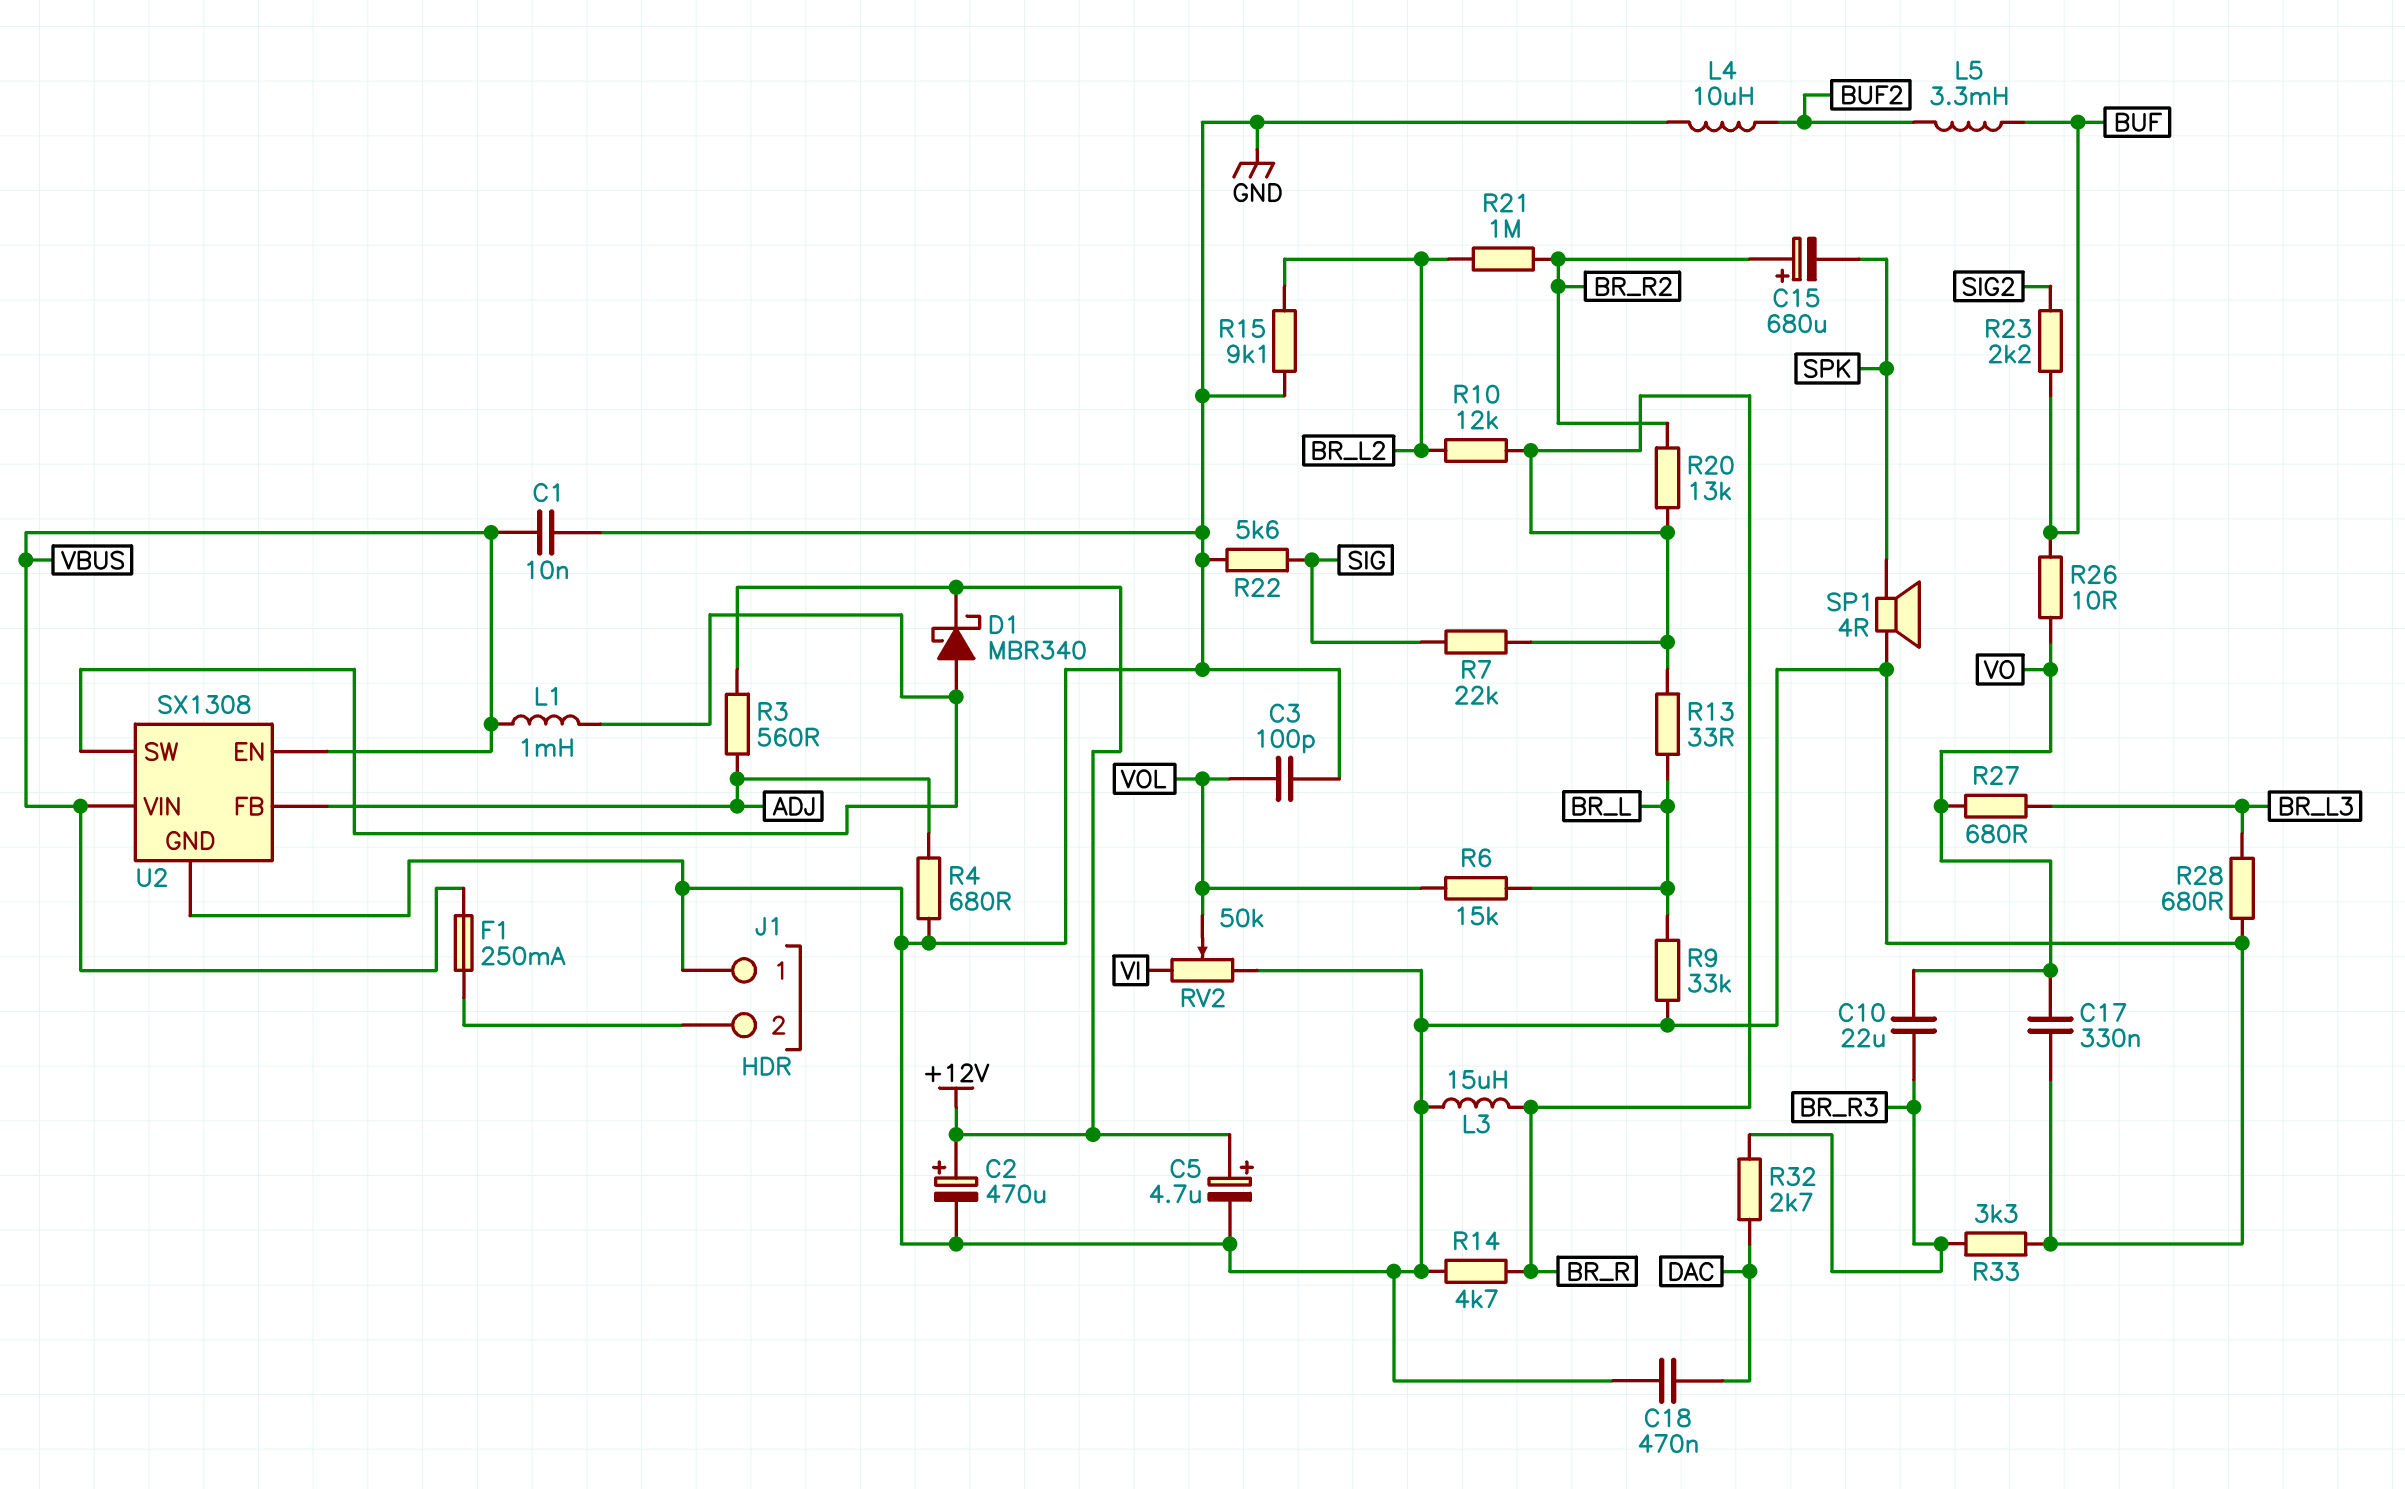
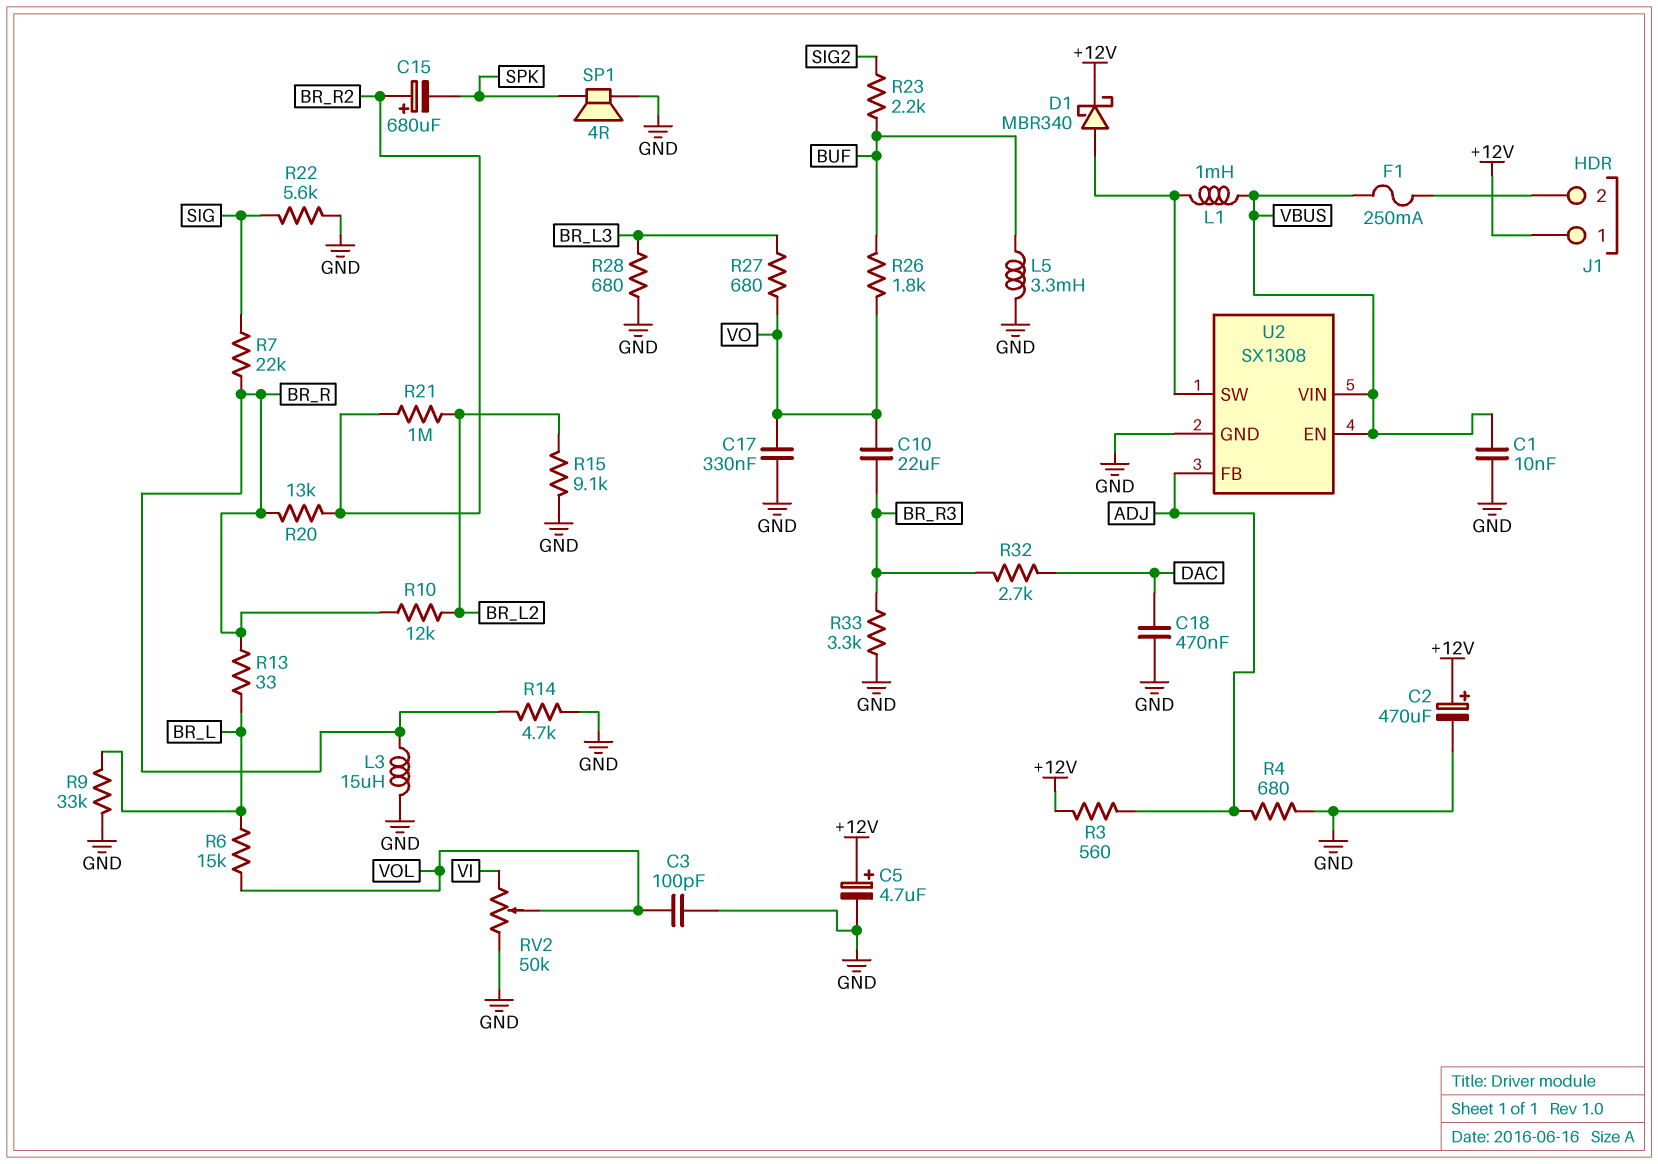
J1 pin 1: GND -> +12V
L4: 10uH (BUF2, GND) -> none
L5: 3.3mH (BUF, BUF2) -> 3.3mH (BUF, GND)
R26: 10 (BUF, VO) -> 1.8k (BUF, VO)

